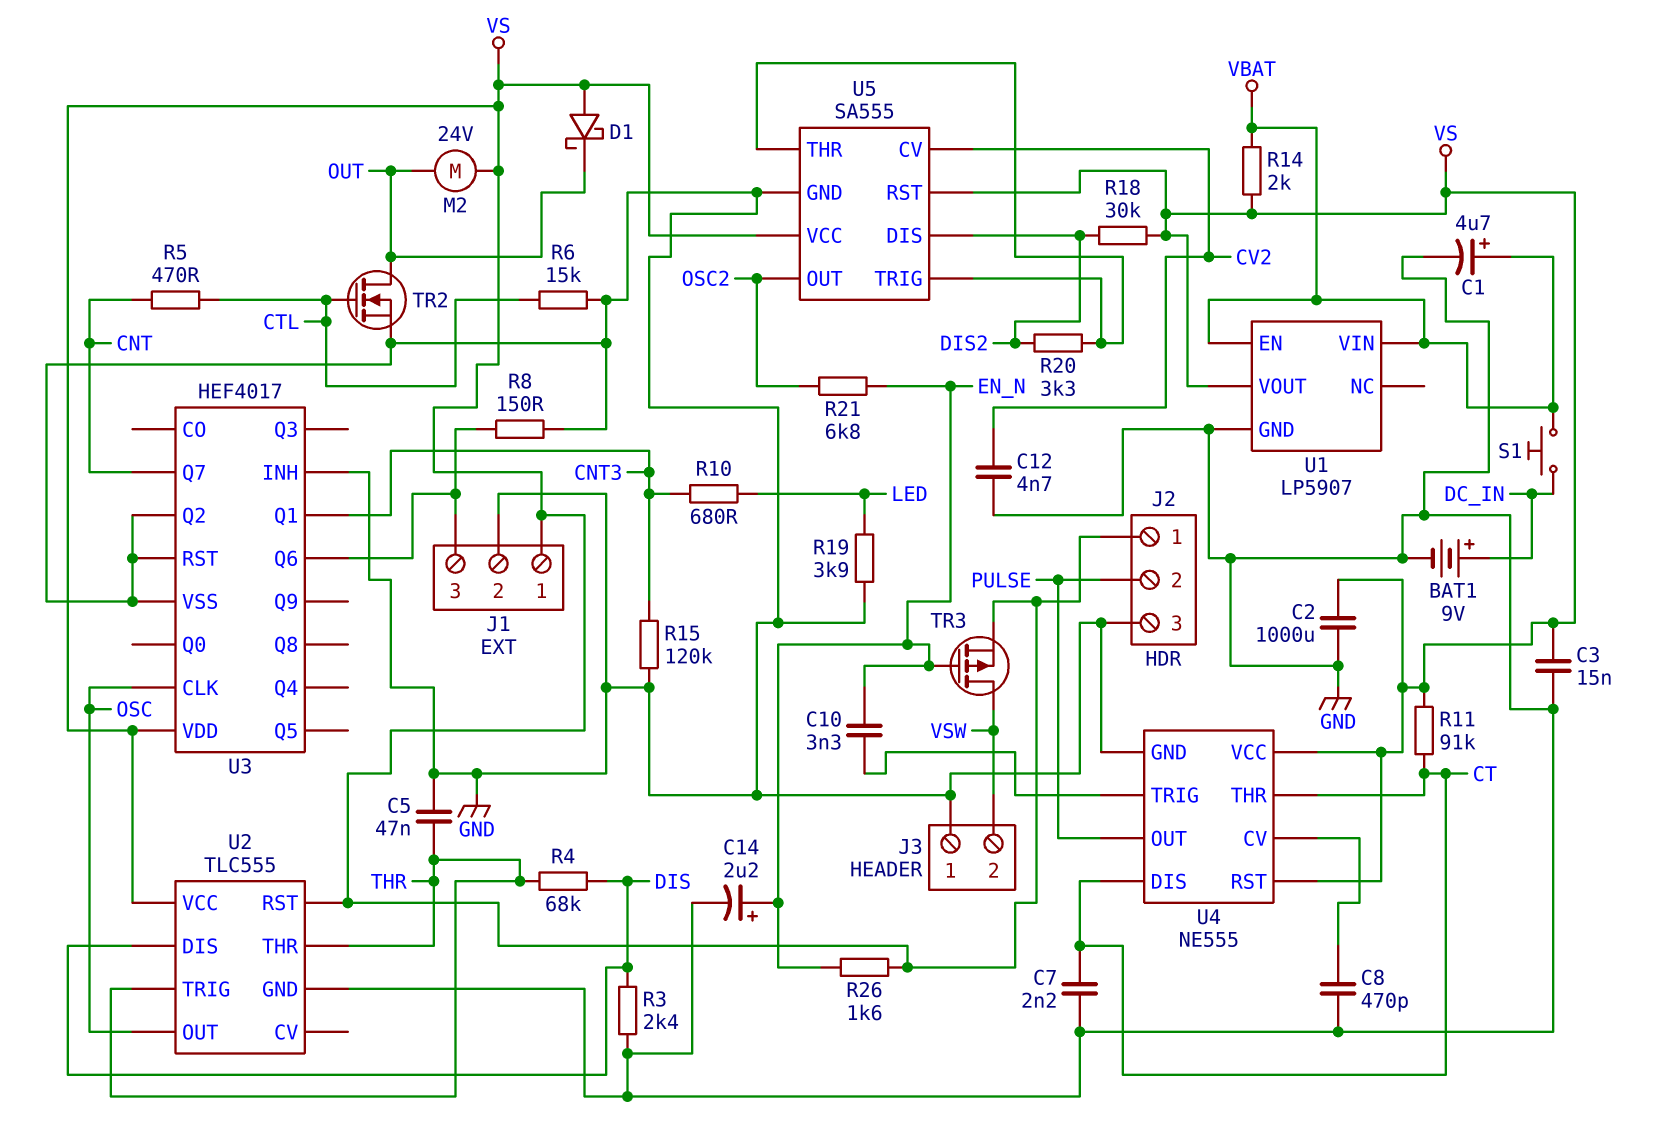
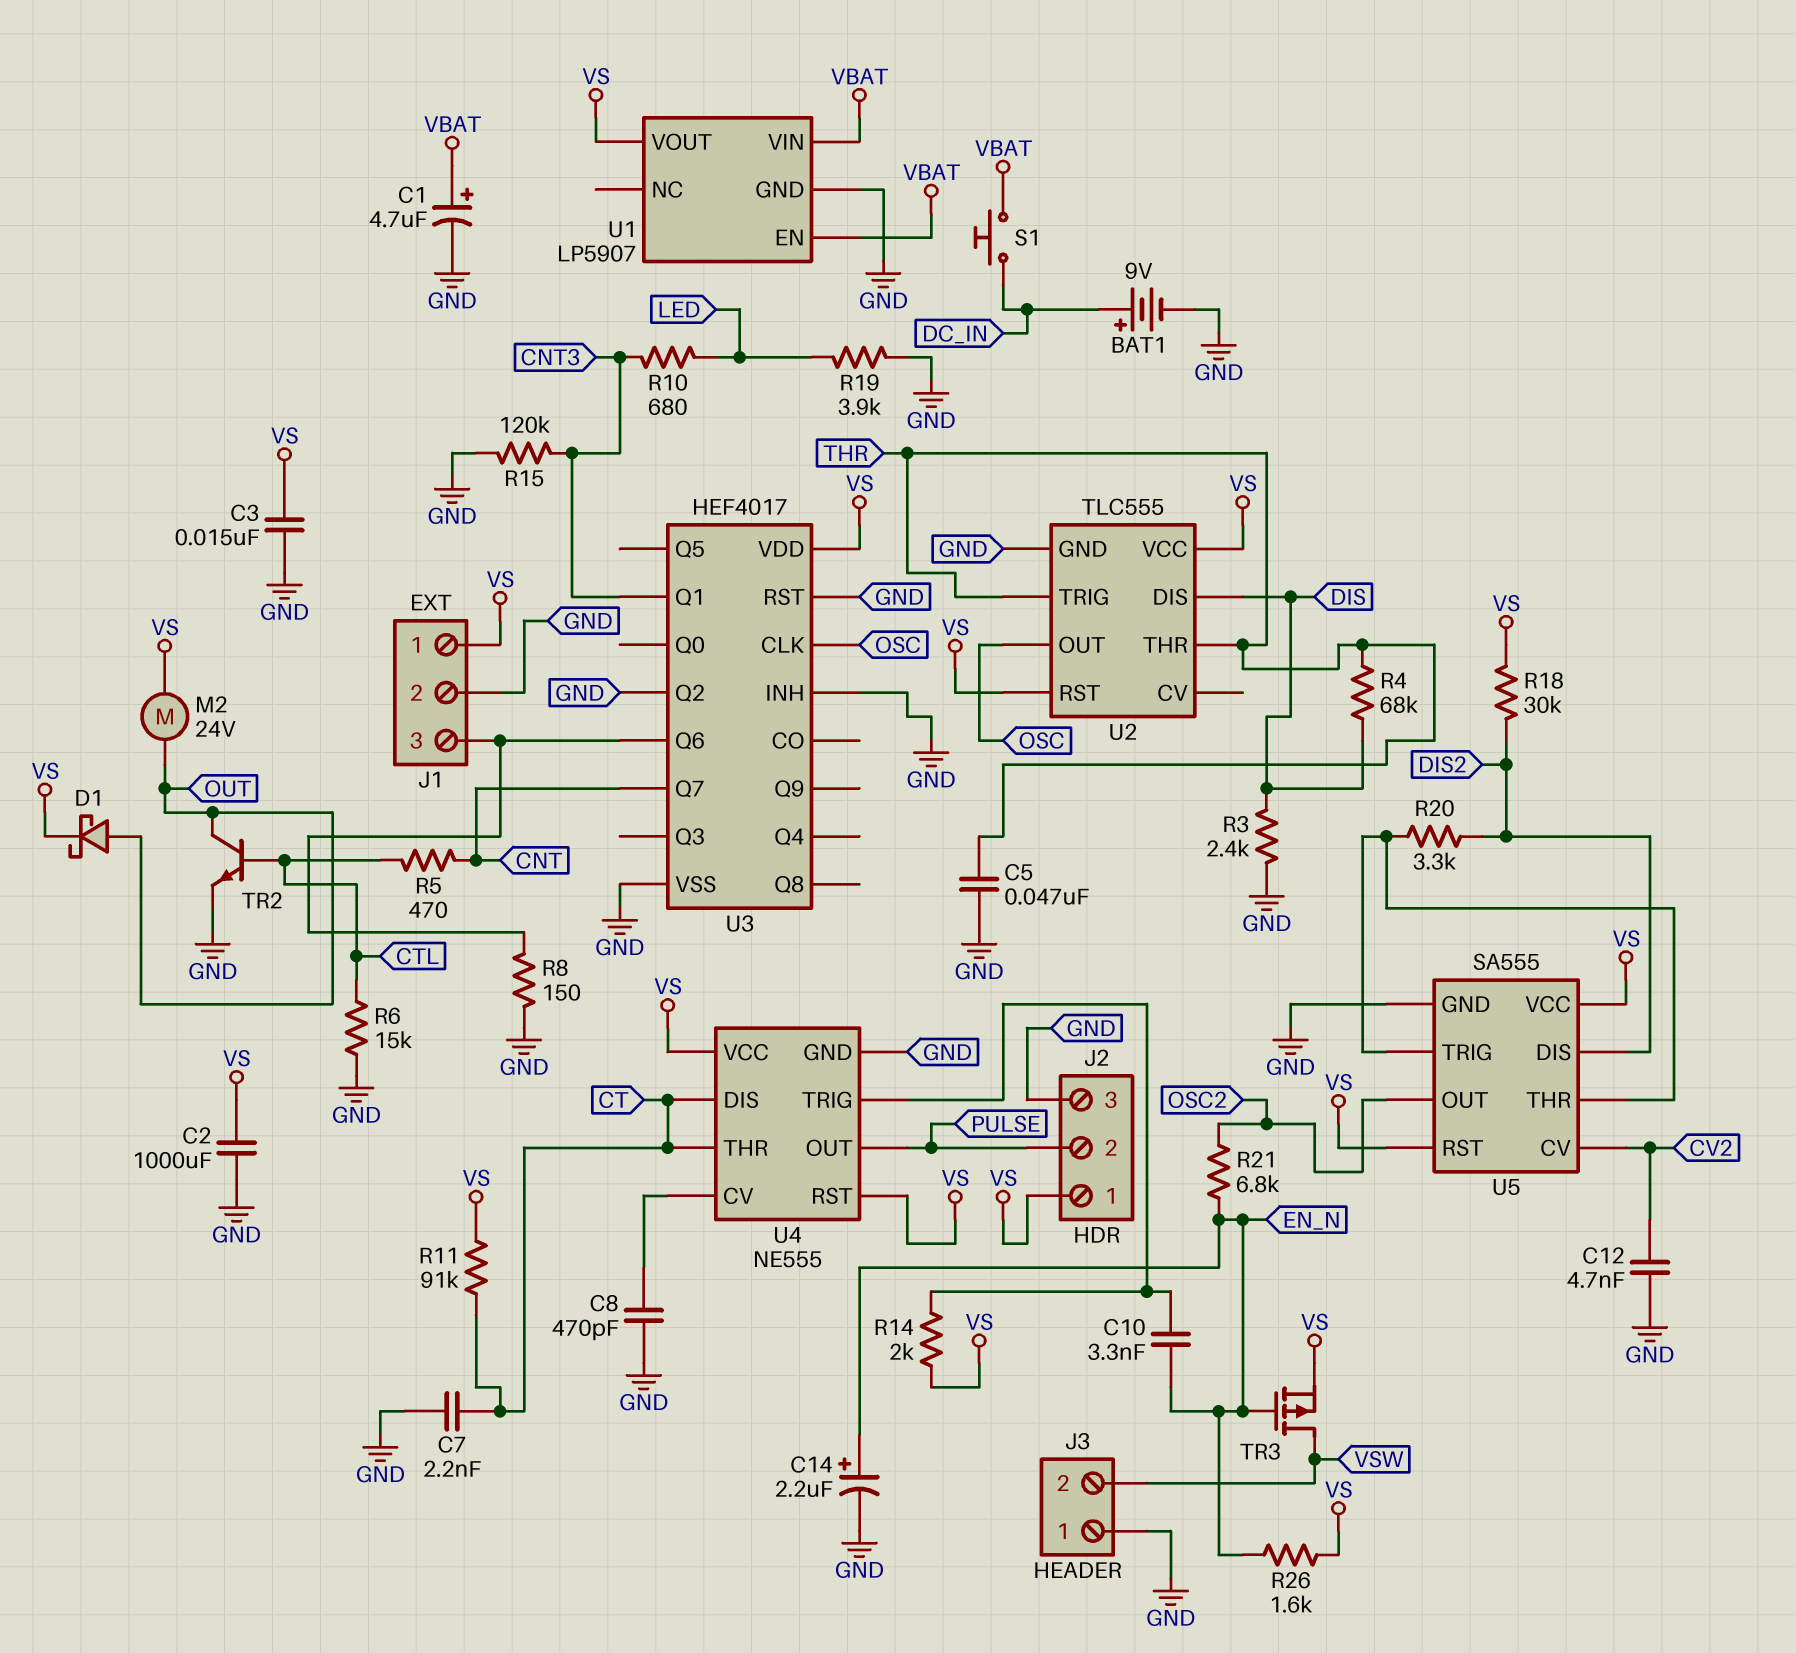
D1: schottky (A VS, K OUT) -> schottky (A OUT, K VS)
R14: 2k (VBAT, VS) -> 2k (U4/TRIG, VS)
TR2: NMOS (G CTL, D OUT, S GND) -> NPN (B CTL, C OUT, E GND)

